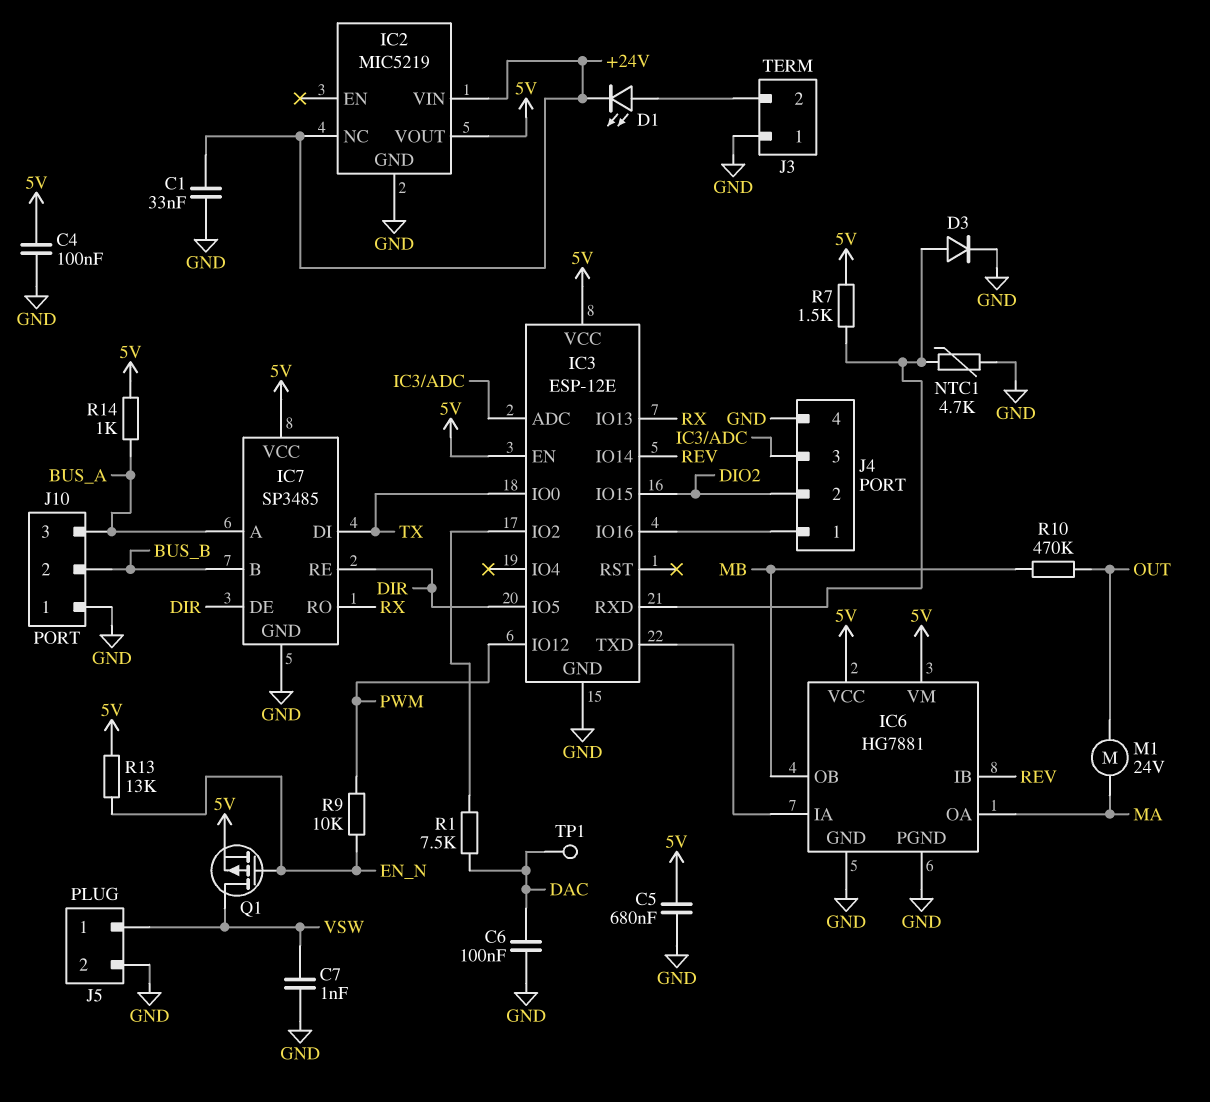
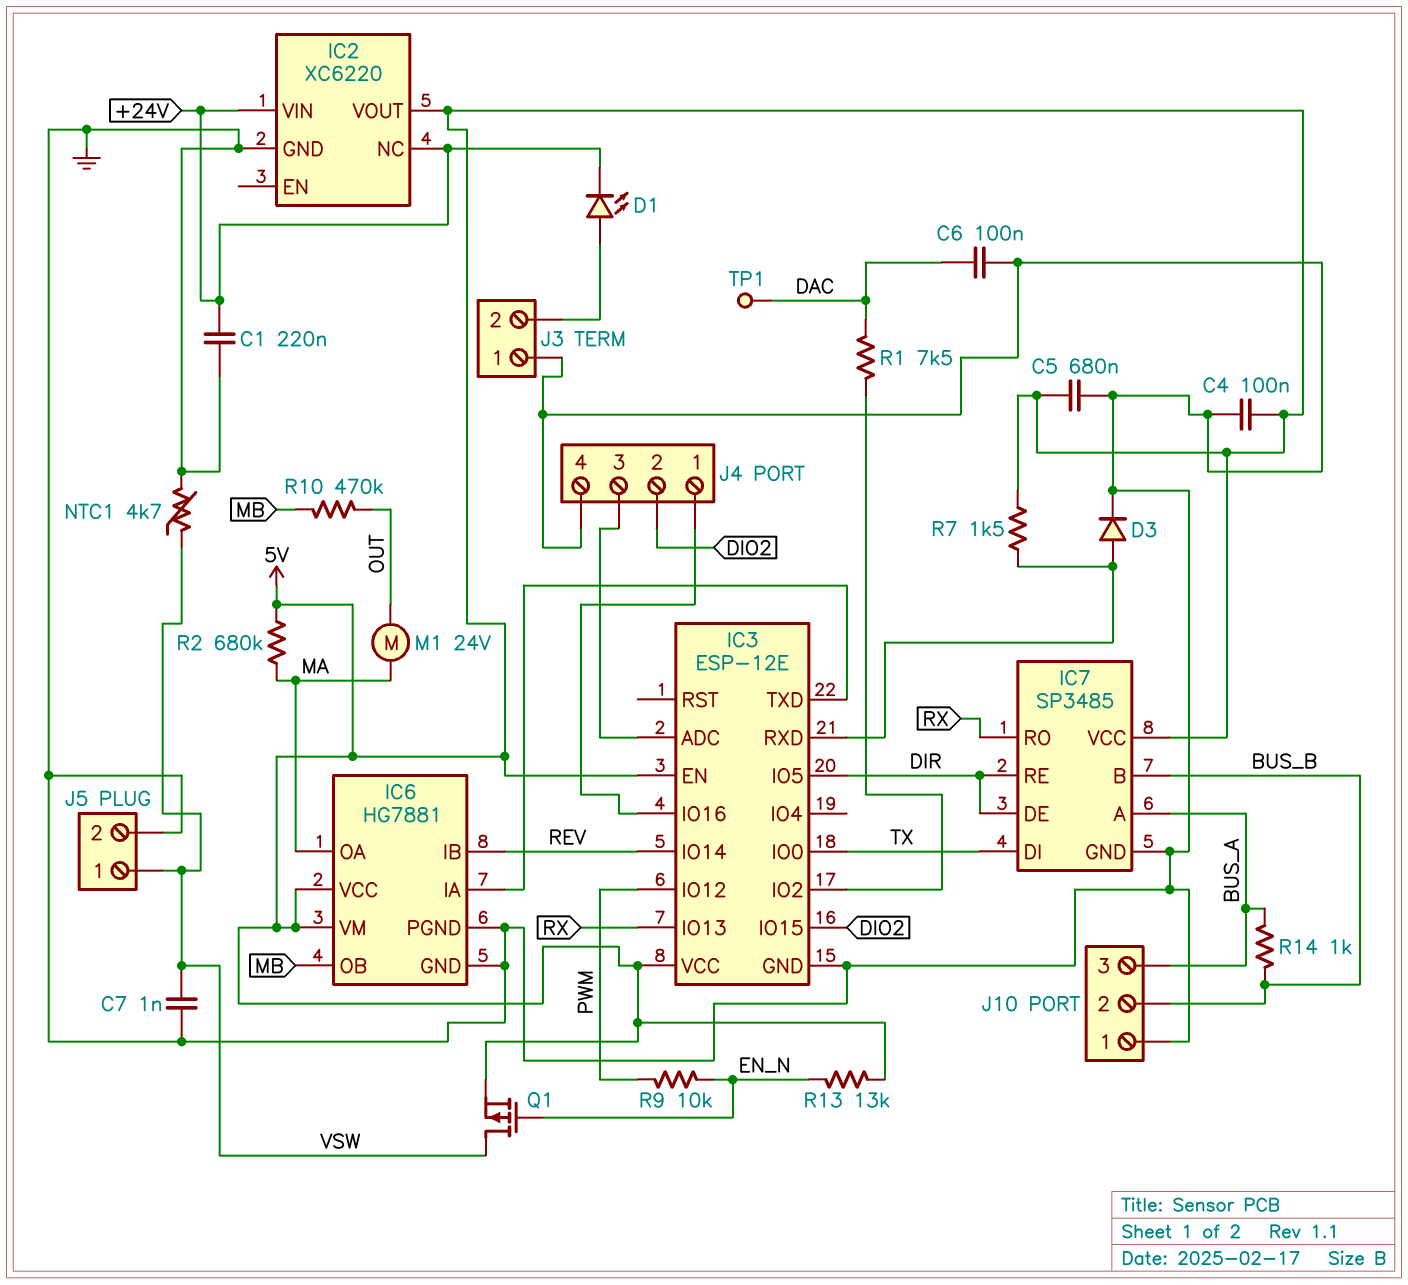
C1: 33nF (+24V, GND) -> 220nF (+24V, GND)
IC2: MIC5219 -> XC6220
NTC1: 4.7k (GND, IC3/RXD) -> 4.7k (GND, VSW)
R2: none -> 680k (5V, MA)
R14: 1k (5V, BUS_A) -> 1k (BUS_A, BUS_B)

